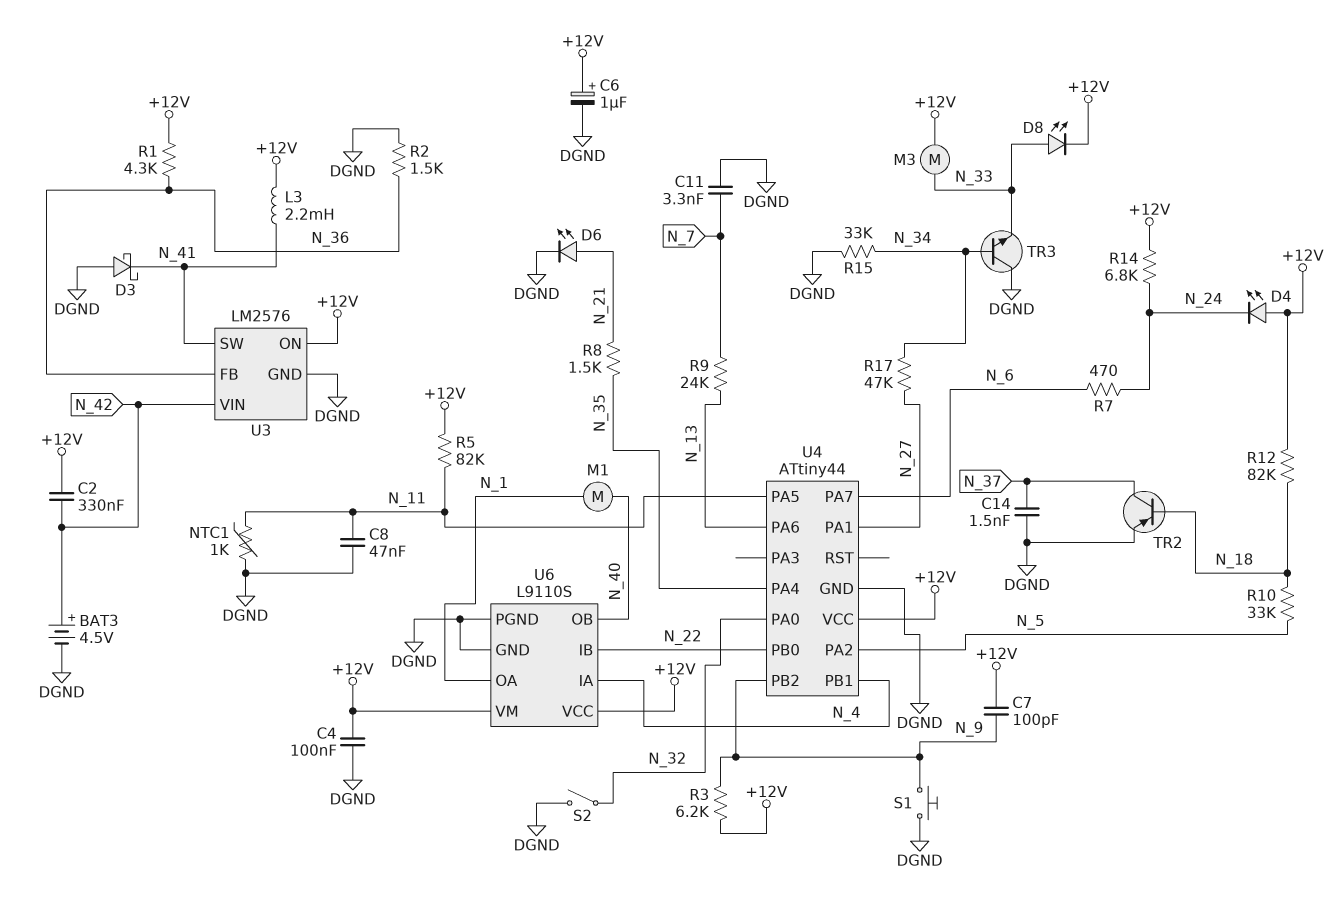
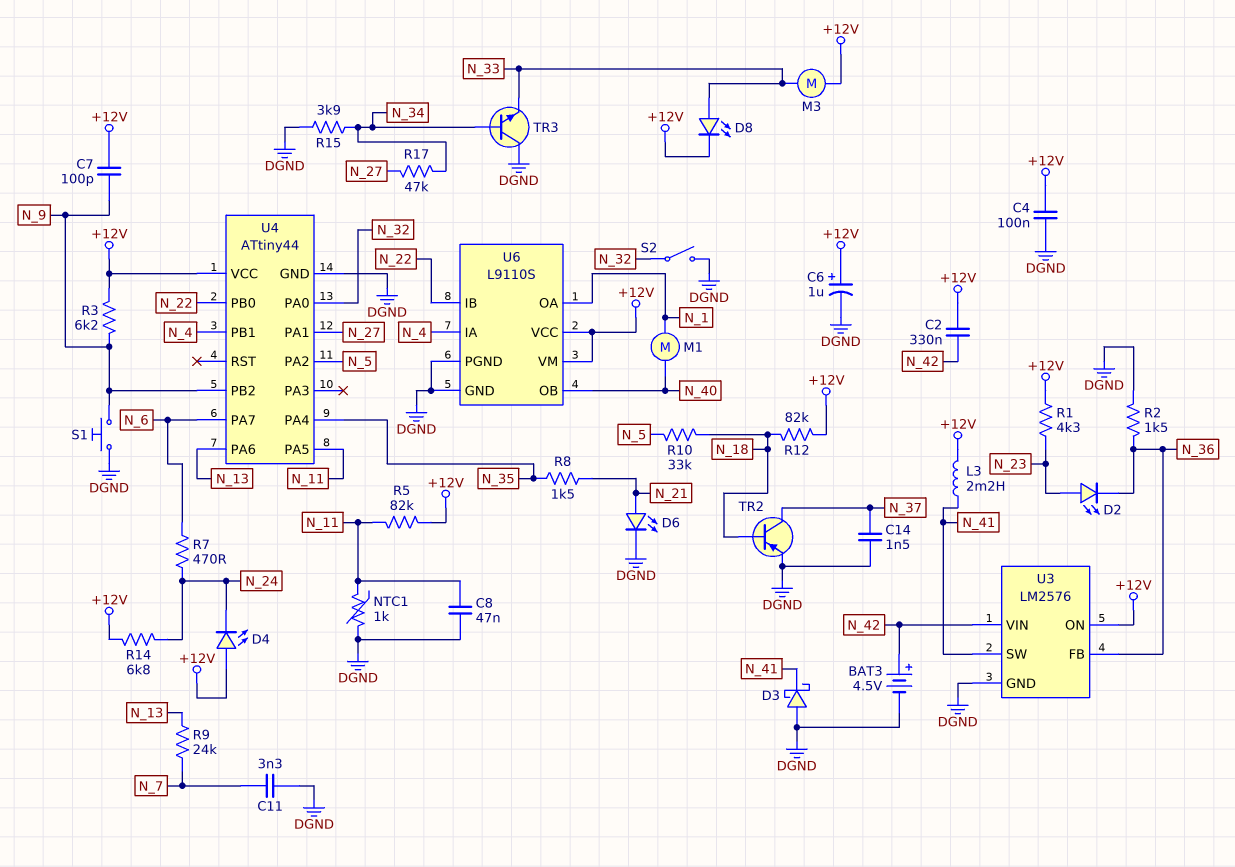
D2: none -> LED (A N_23, K N_36)
R1: 4.3k (+12V, N_36) -> 4.3k (+12V, N_23)
R15: 33k (DGND, N_34) -> 3.9k (DGND, N_34)

